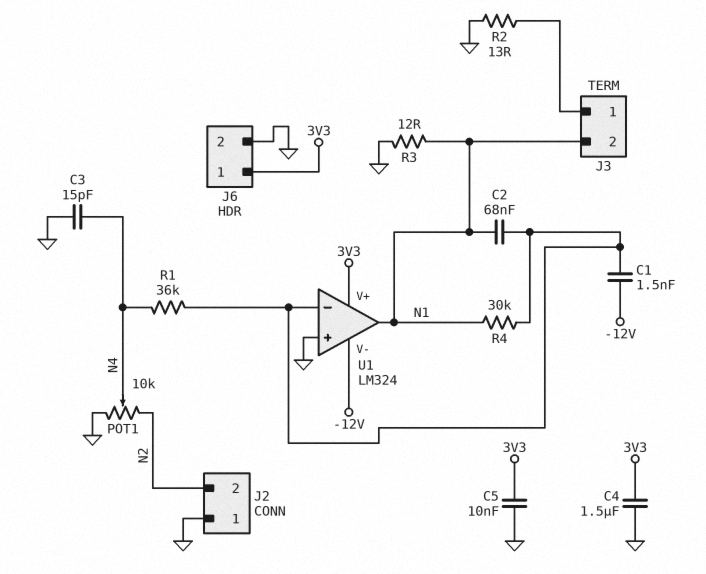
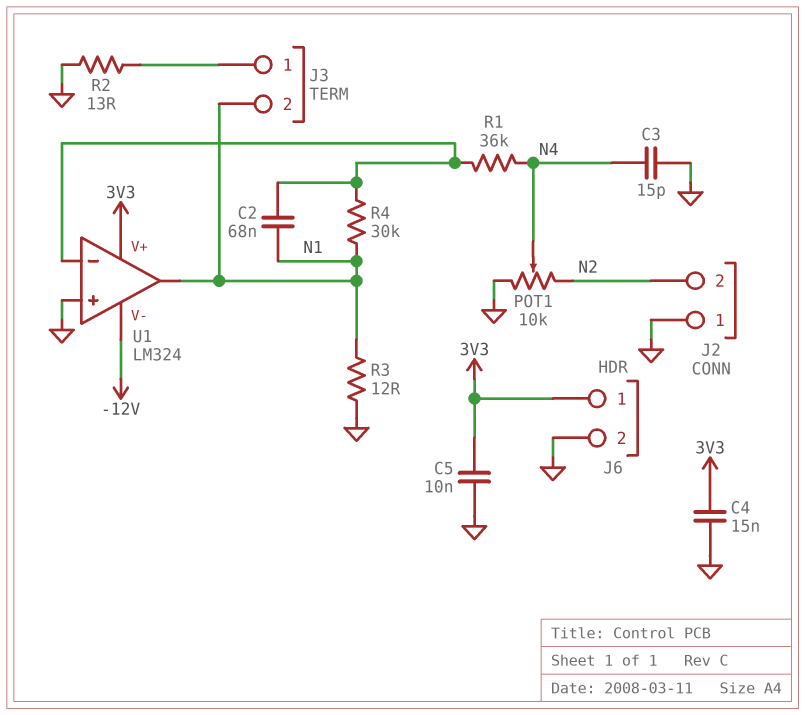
C1: 1.5nF (-12V, U1/in-) -> none
C4: 1.5uF (3V3, GND) -> 15nF (3V3, GND)

